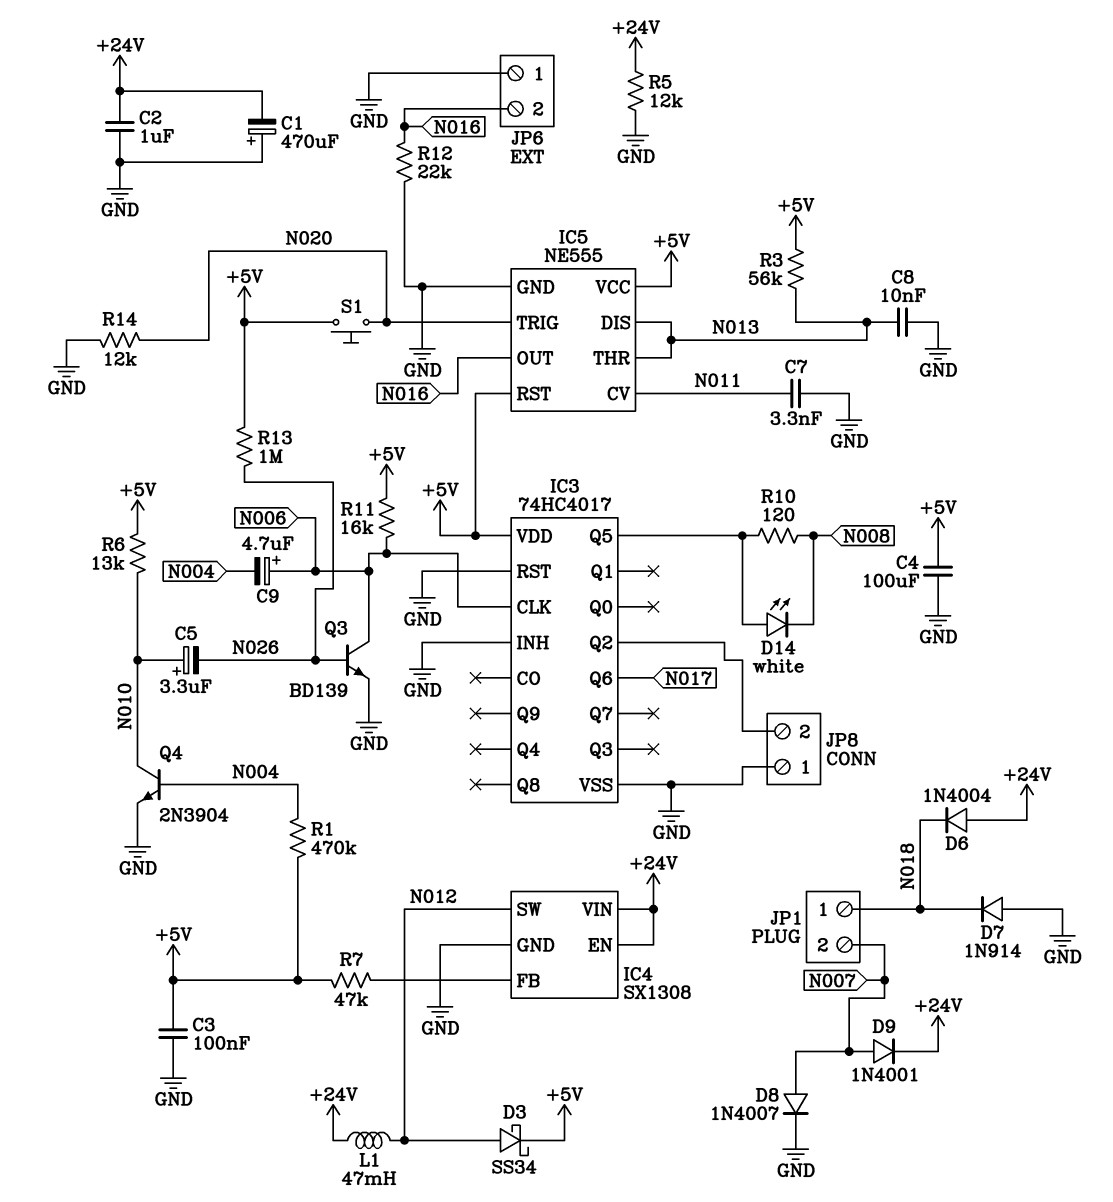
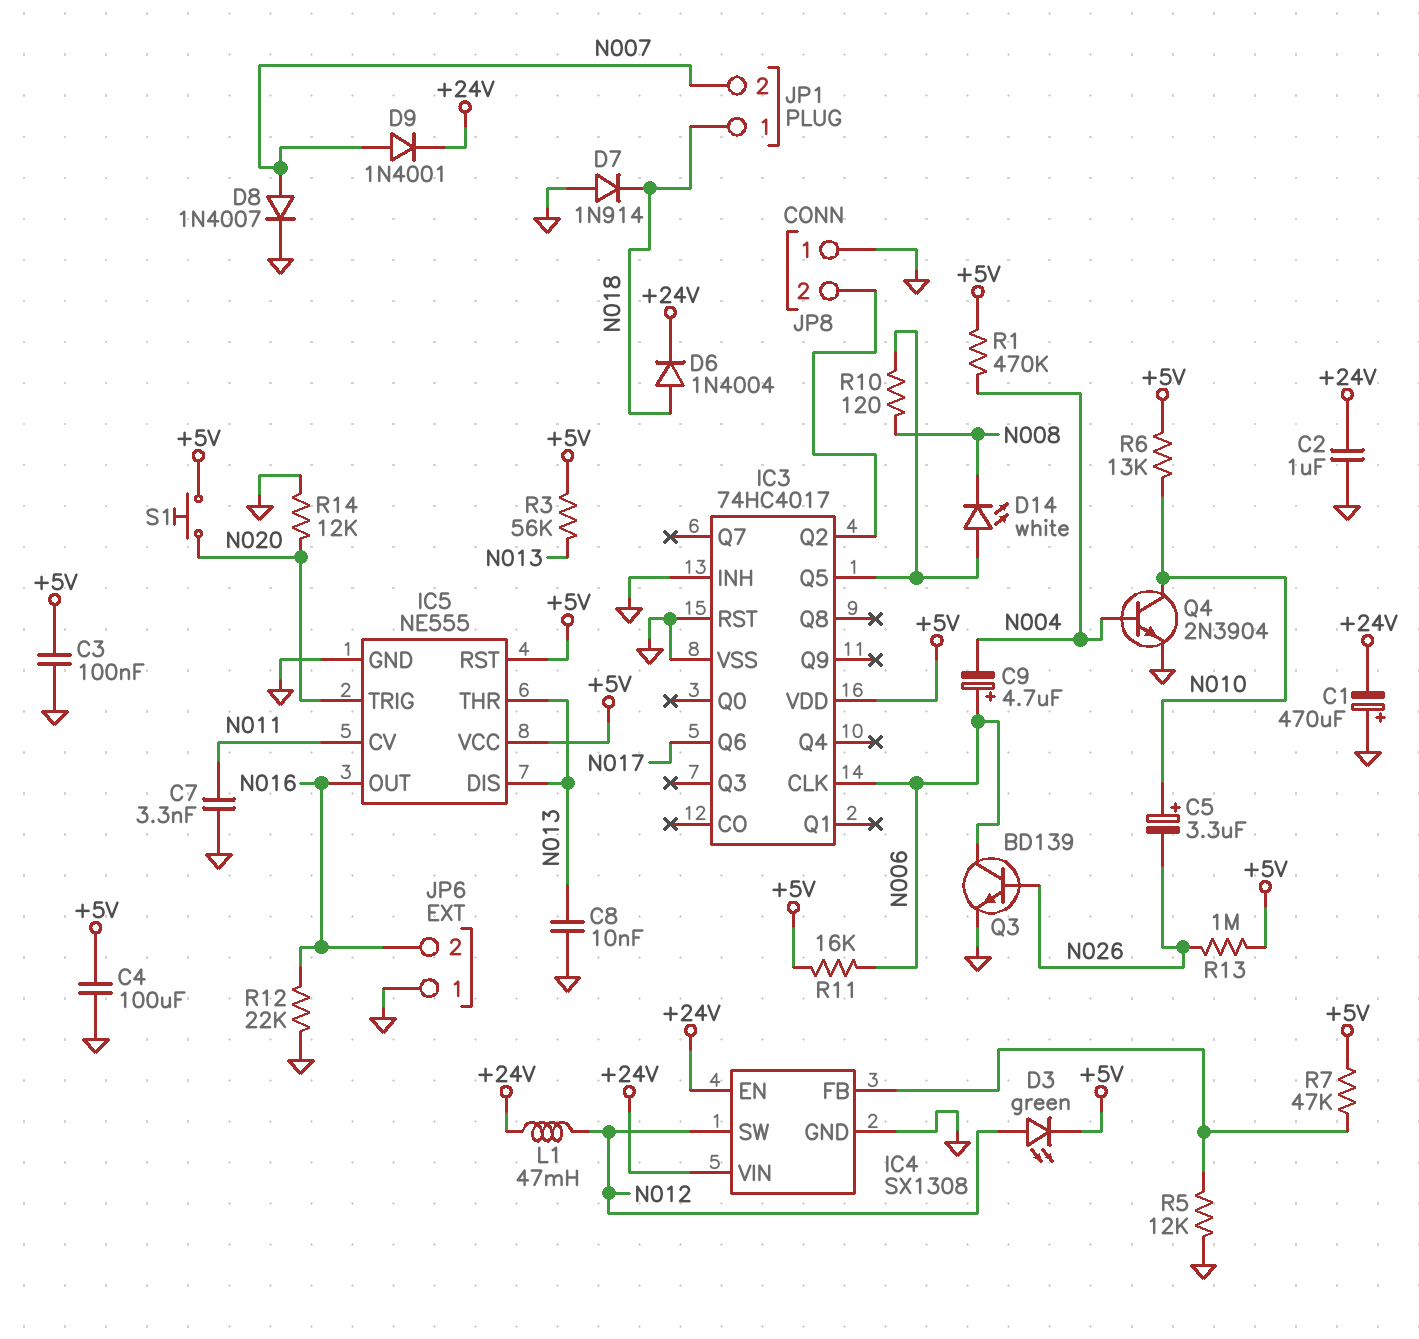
D3: schottky SS34 (A N012, K +5V) -> LED green (A N012, K +5V)
D6: diode 1N4004 (A +24V, K N018) -> diode 1N4004 (A N018, K +24V)
R5: 12k (+24V, GND) -> 12k (GND, IC4/FB)

